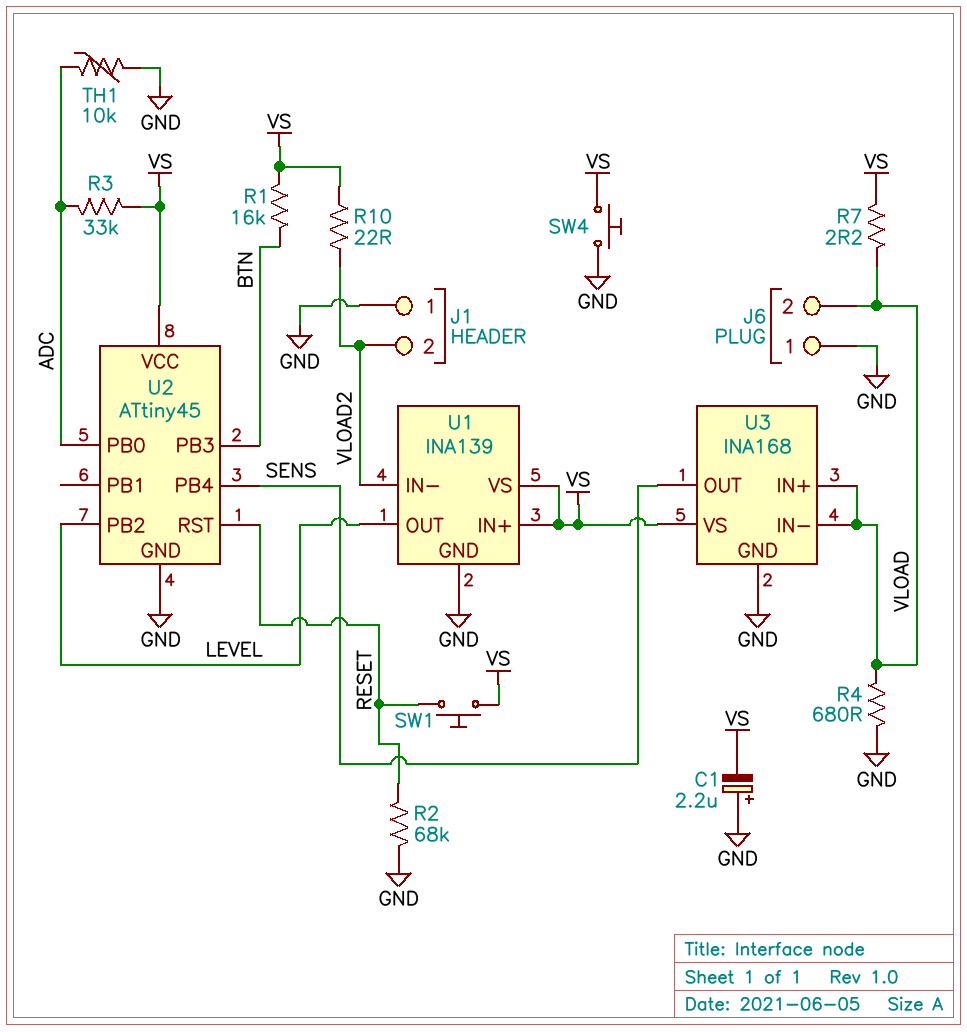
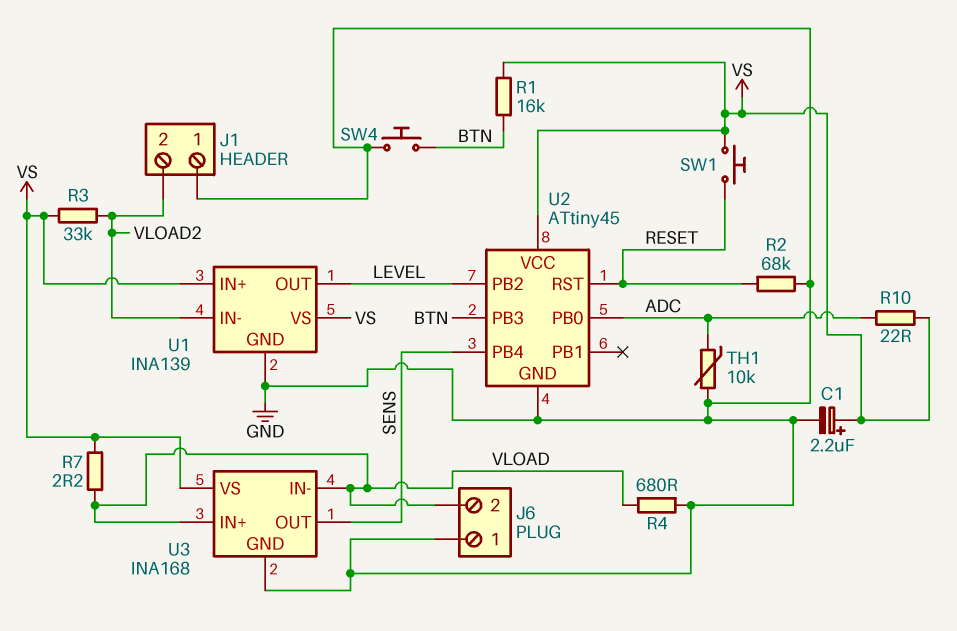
C1: 2.2uF (plus GND, minus VS) -> 2.2uF (plus VS, minus GND)
R3: 33k (ADC, VS) -> 33k (VLOAD2, VS)
R10: 22 (VLOAD2, VS) -> 22 (ADC, VS)
SW4: button (GND, VS) -> button (BTN, GND)

